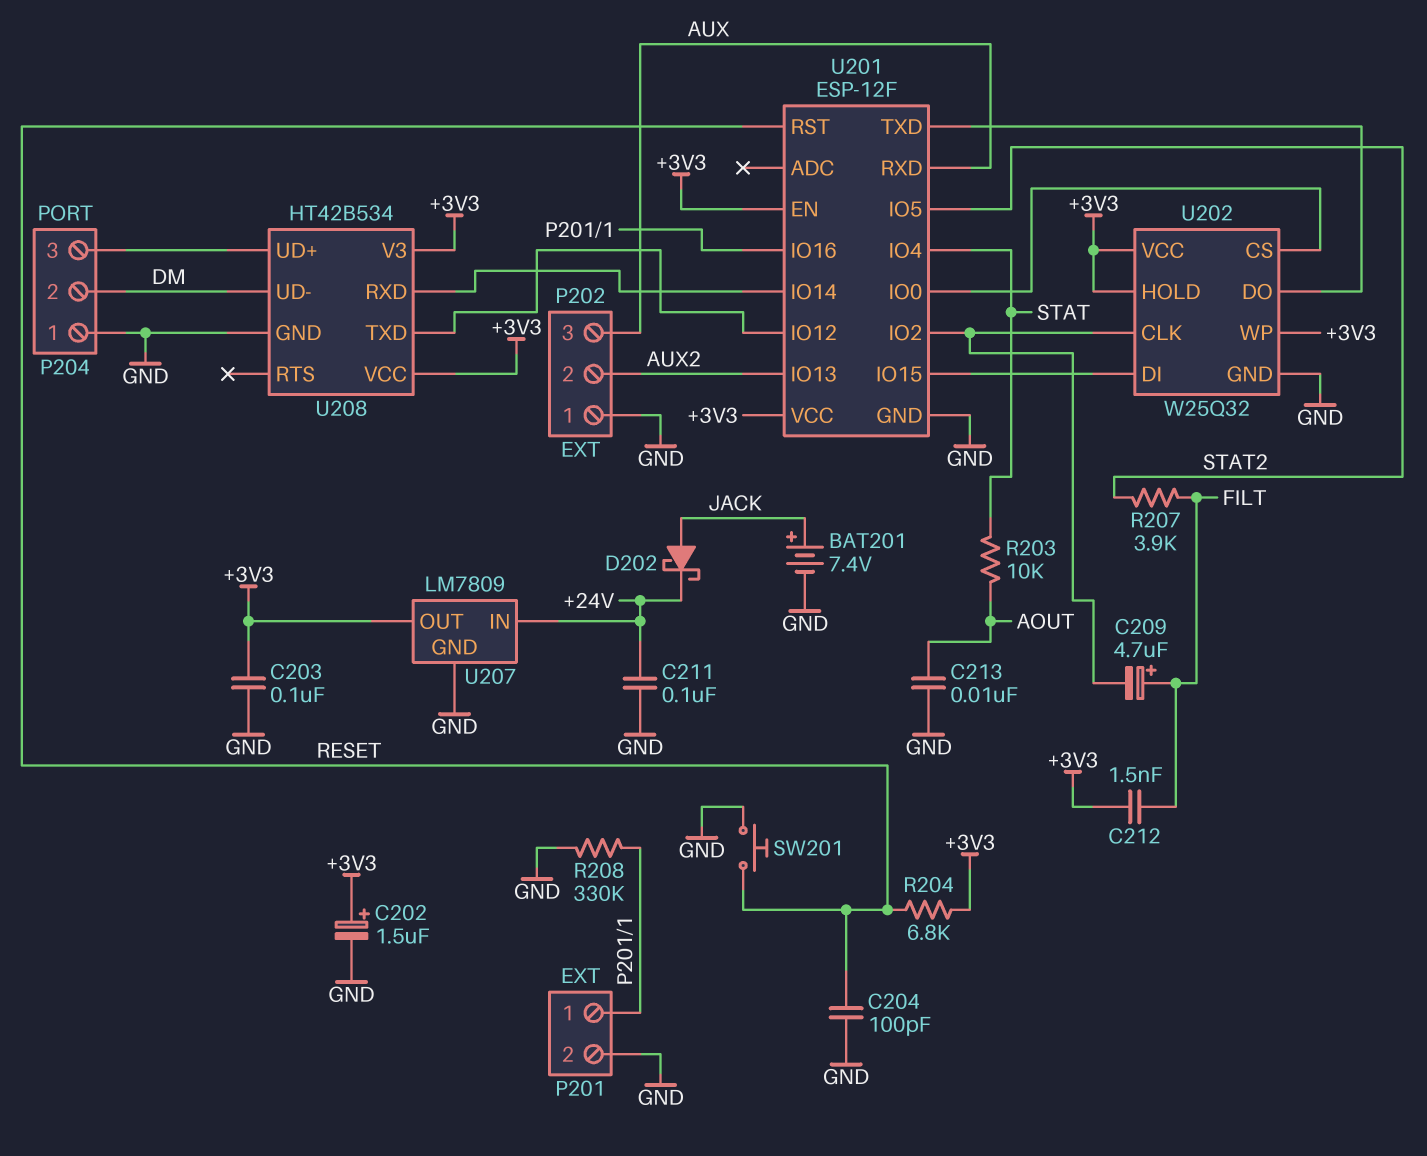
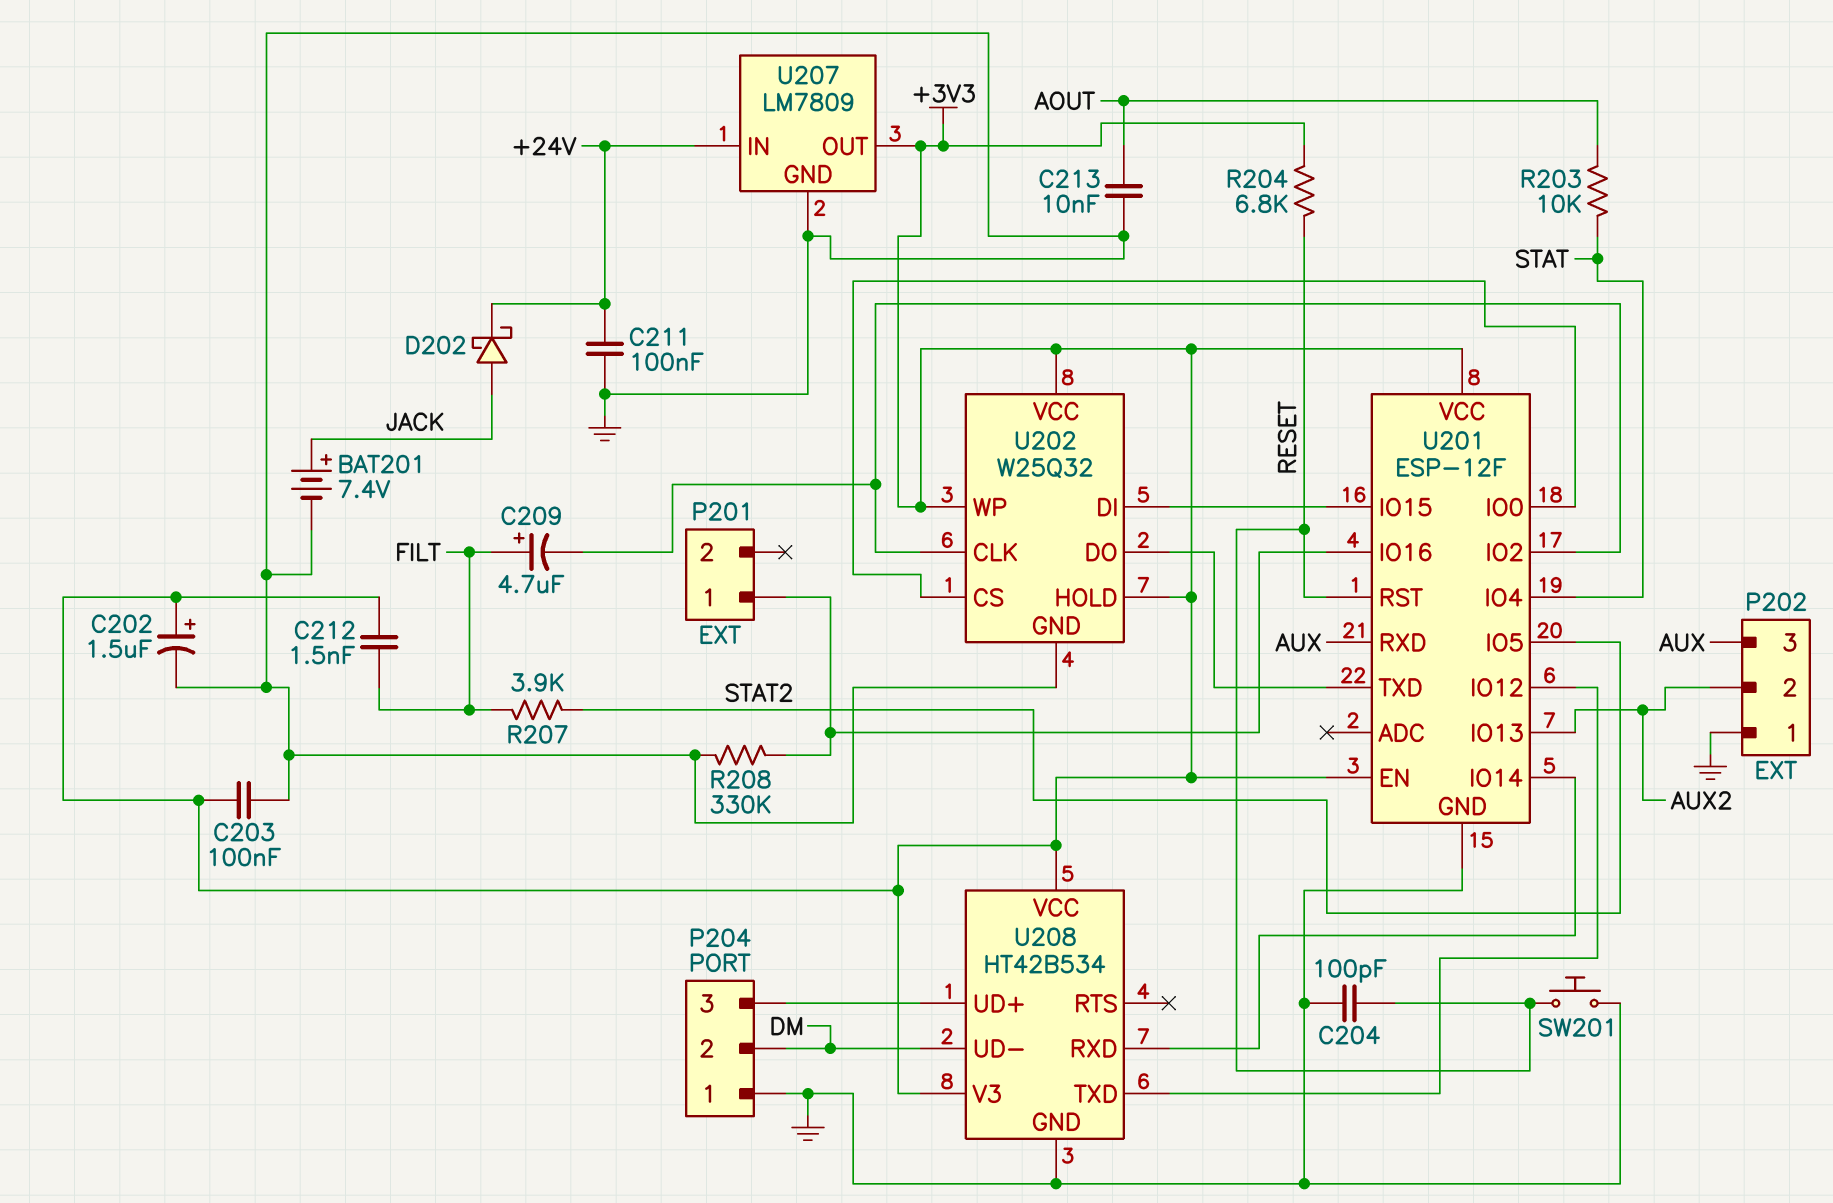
P201 pin 2: GND -> none

